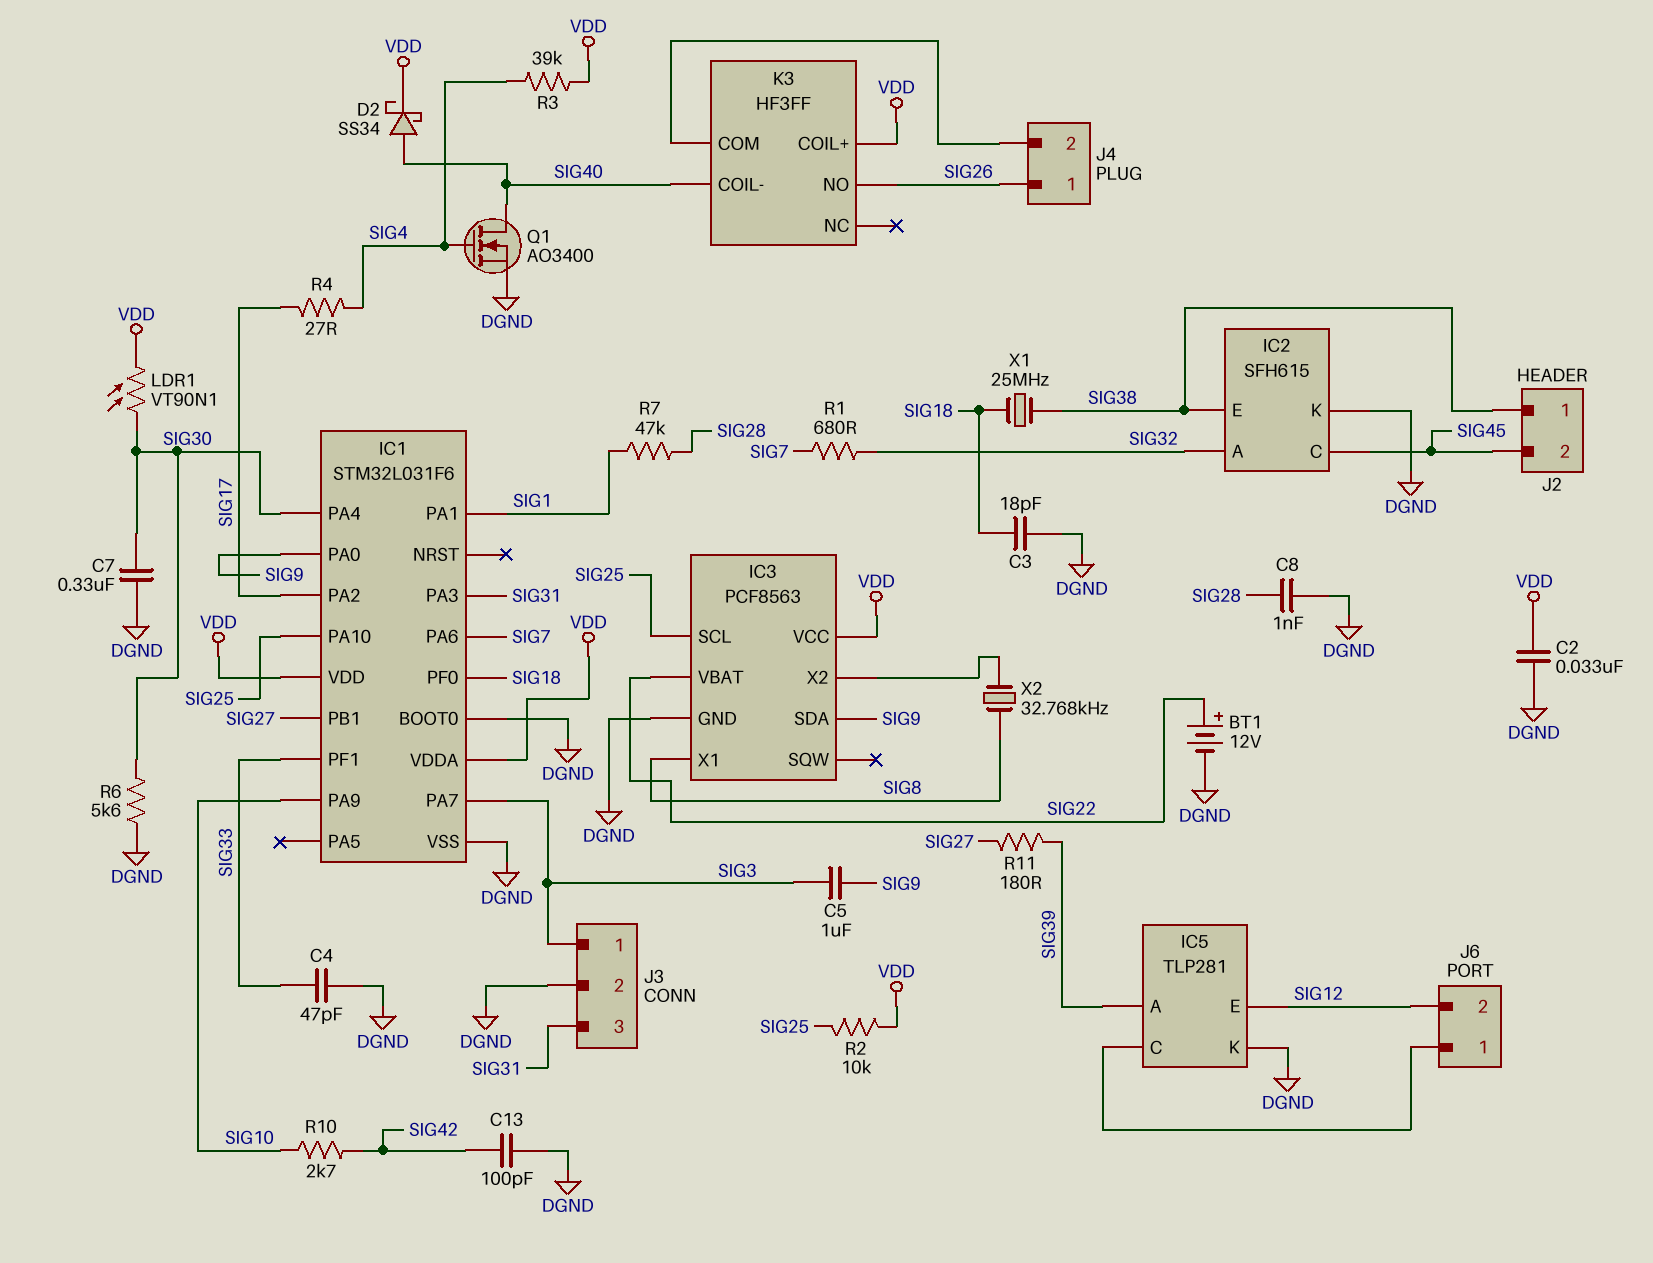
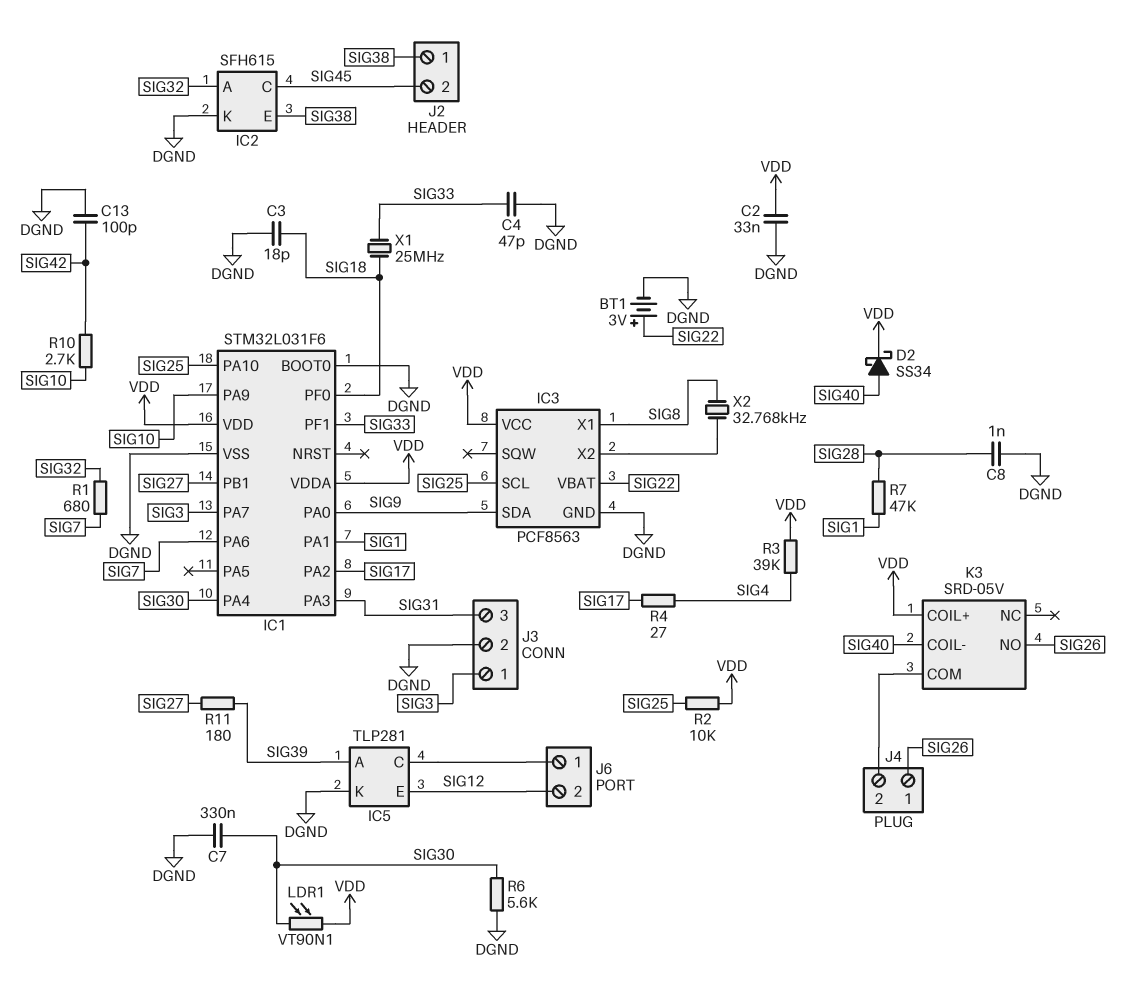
BT1: 12V (plus SIG22, minus DGND) -> 3V (plus SIG22, minus DGND)
C5: 1uF (SIG3, SIG9) -> none
K3: HF3FF -> SRD-05V
Q1: NMOS AO3400 (G SIG4, D SIG40, S DGND) -> none
X1: 25MHz (SIG18, SIG38) -> 25MHz (SIG18, SIG33)

